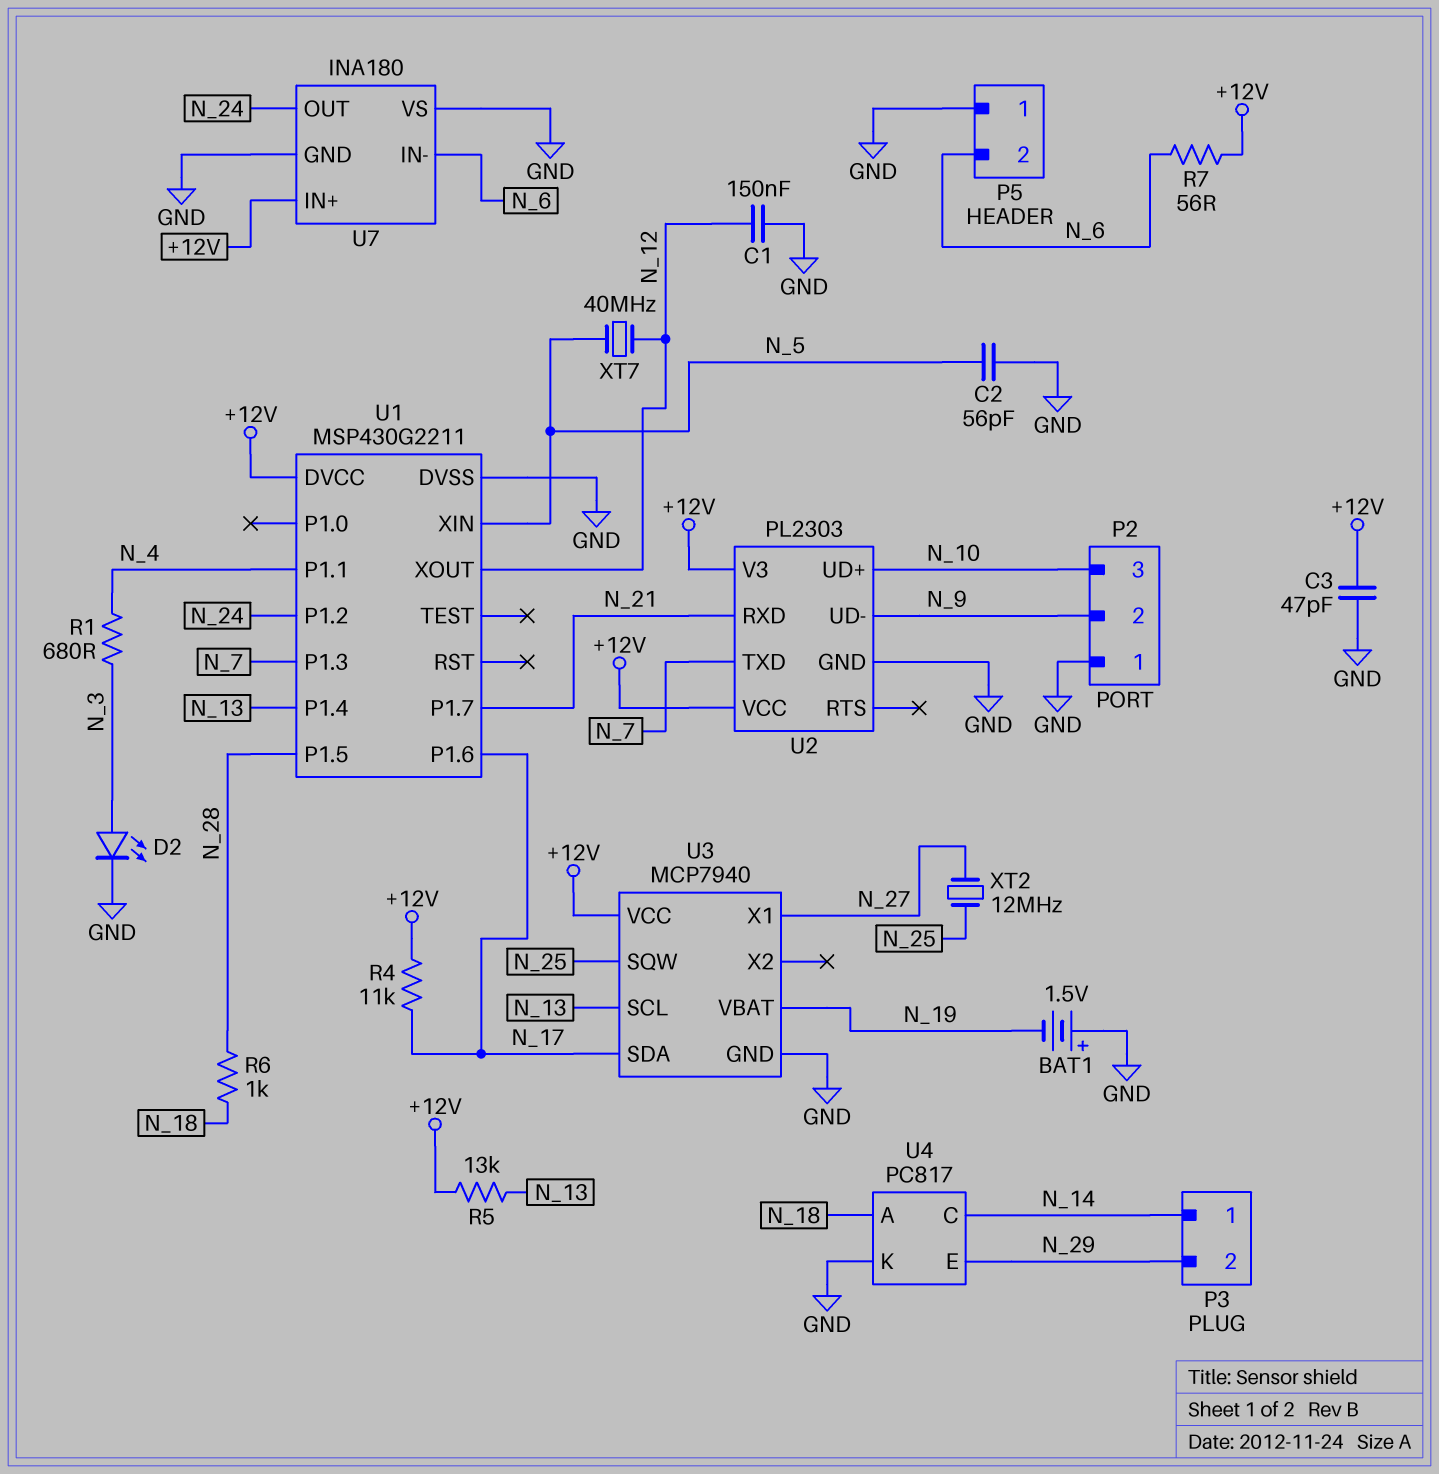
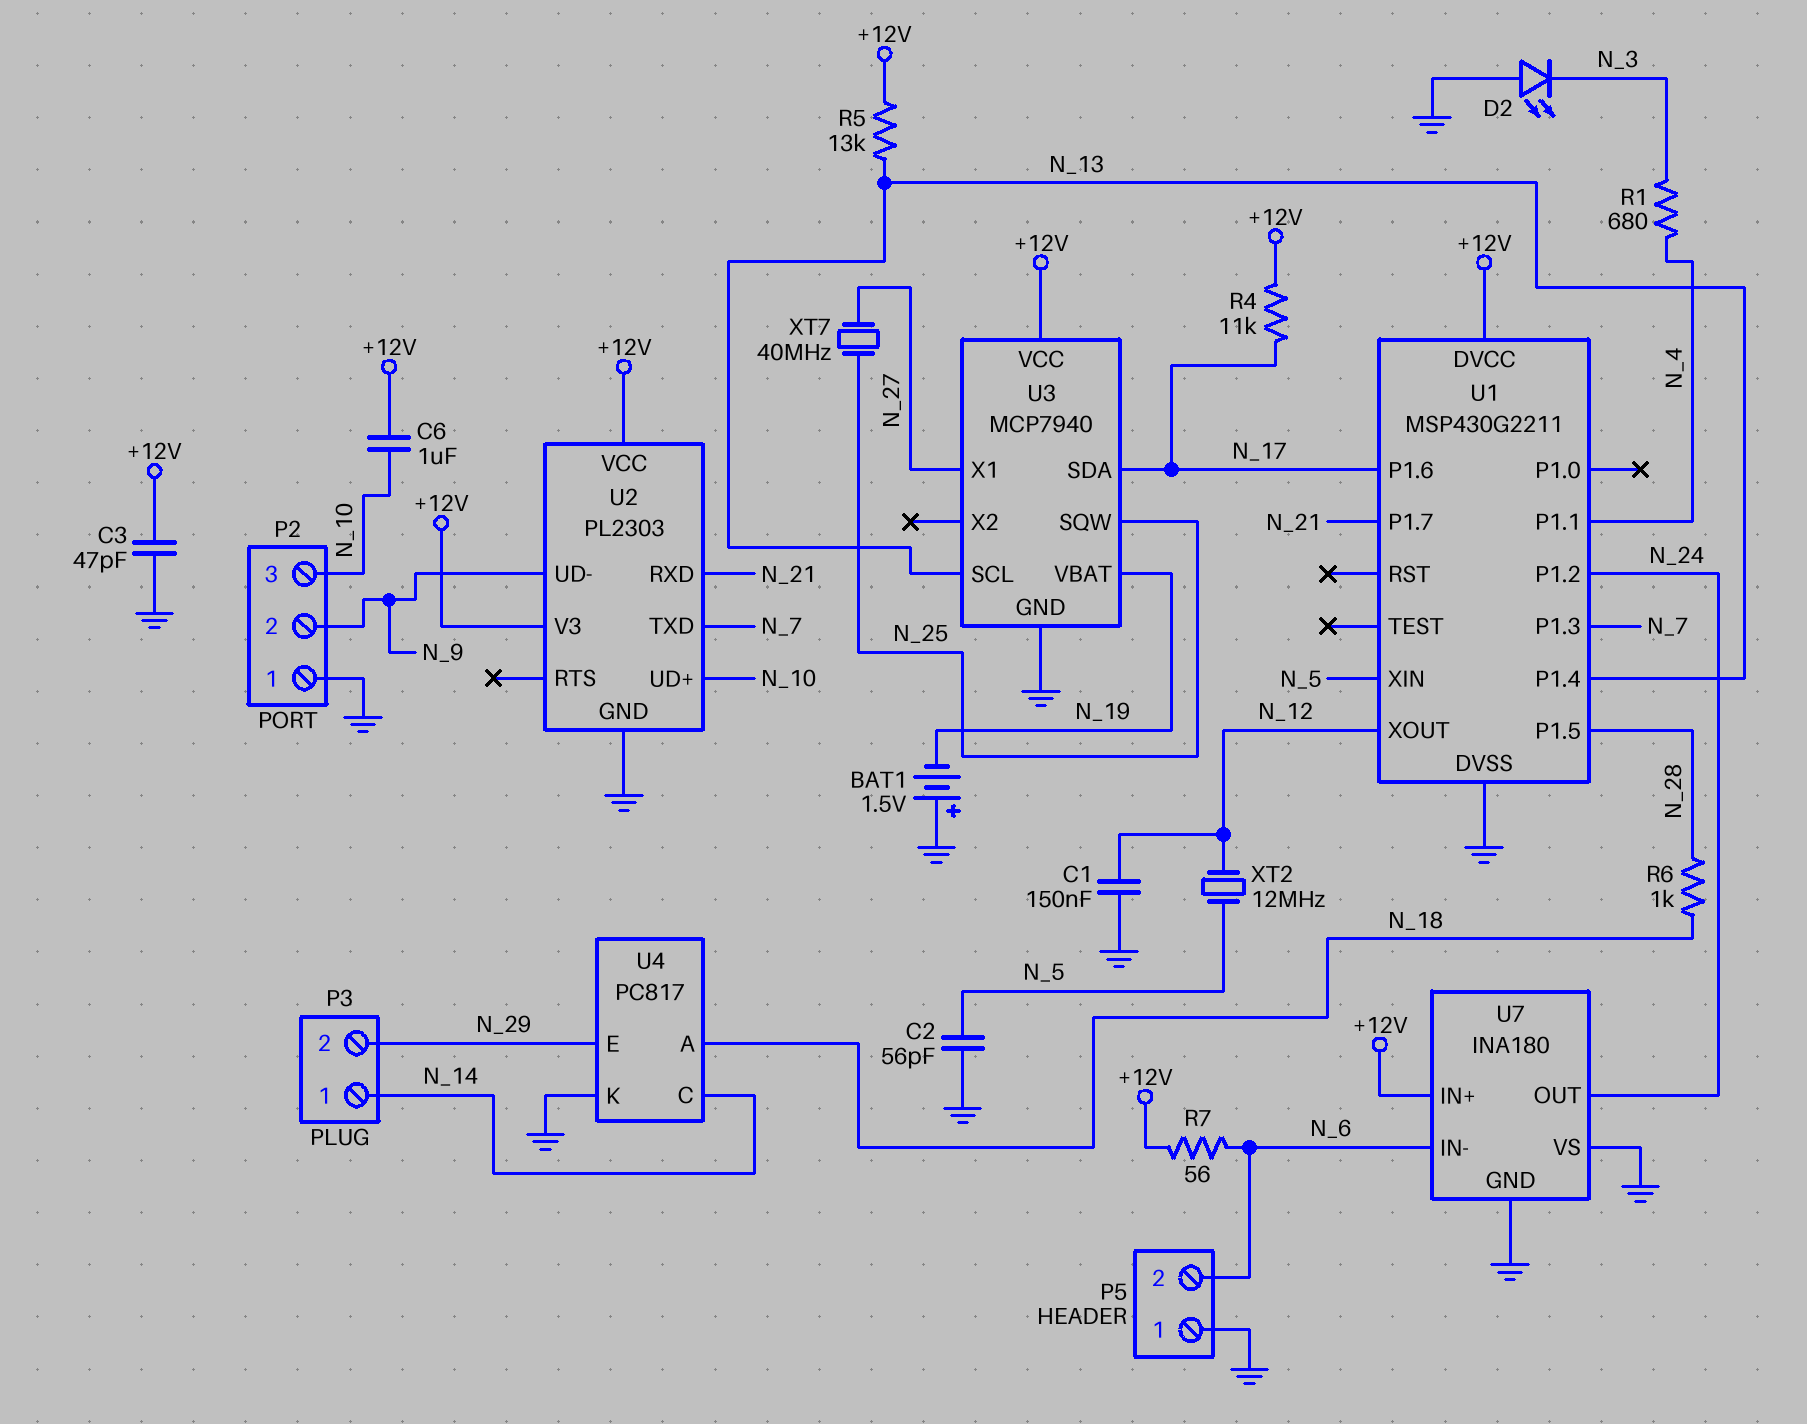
C6: none -> 1uF (+12V, N_10)
D2: LED (A N_3, K GND) -> LED (A GND, K N_3)
XT2: 12MHz (N_25, N_27) -> 12MHz (N_5, N_12)
XT7: 40MHz (N_5, N_12) -> 40MHz (N_25, N_27)

